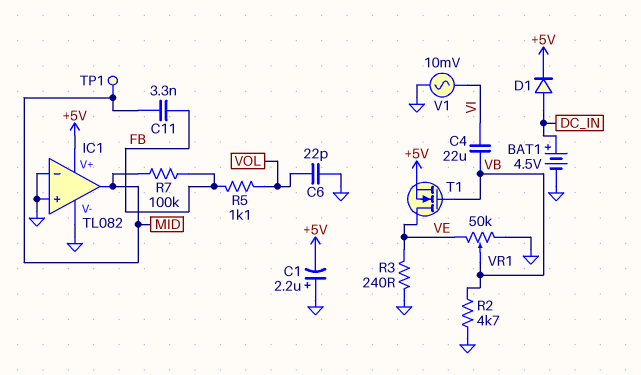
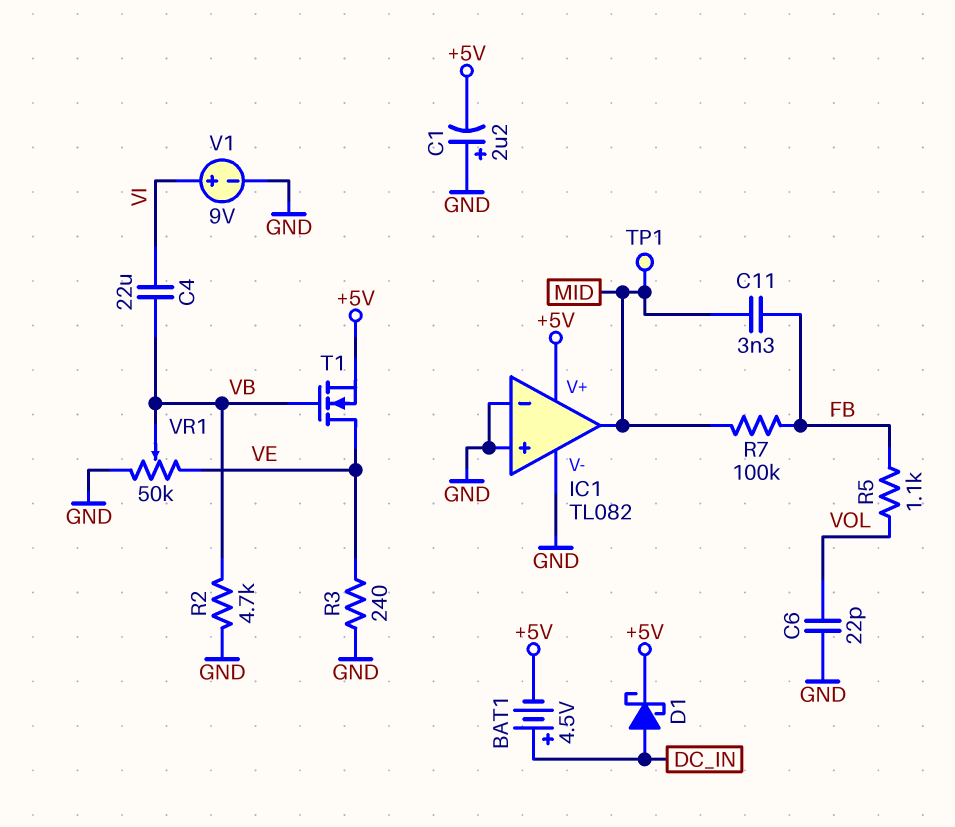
BAT1: 4.5V (plus DC_IN, minus GND) -> 4.5V (plus DC_IN, minus +5V)
D1: diode (A DC_IN, K +5V) -> schottky (A DC_IN, K +5V)
V1: AC 10mV (GND, VI) -> 9V (plus VI, minus GND)

